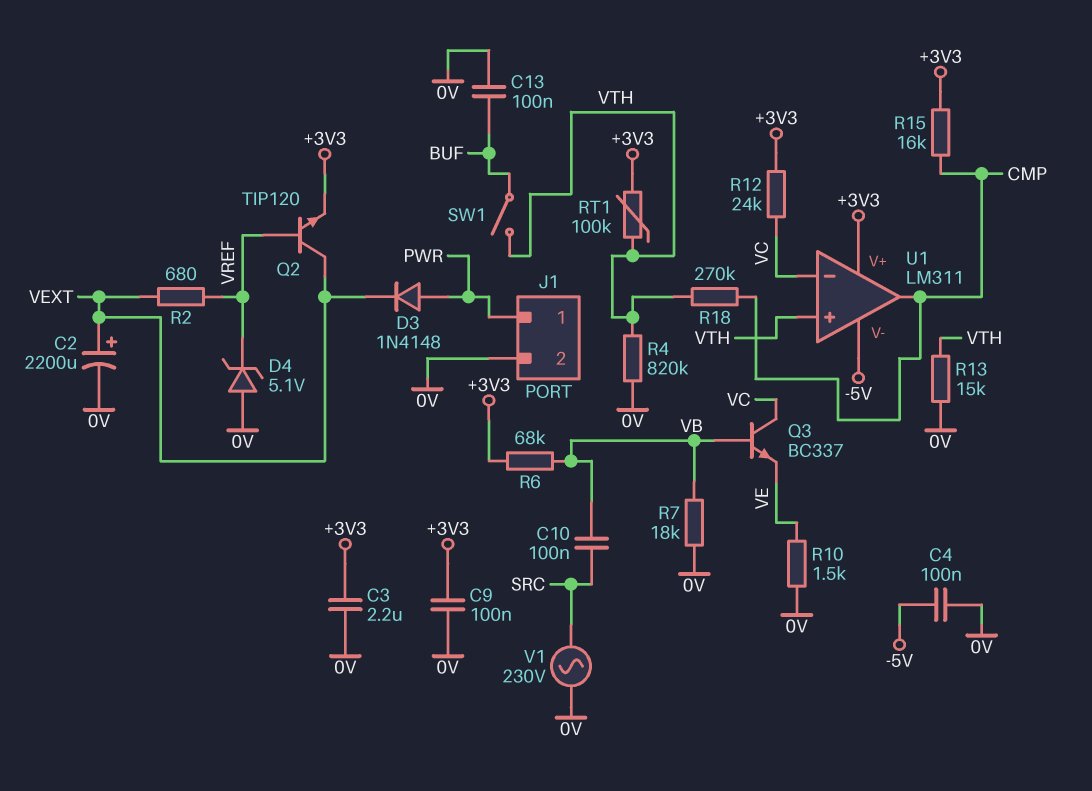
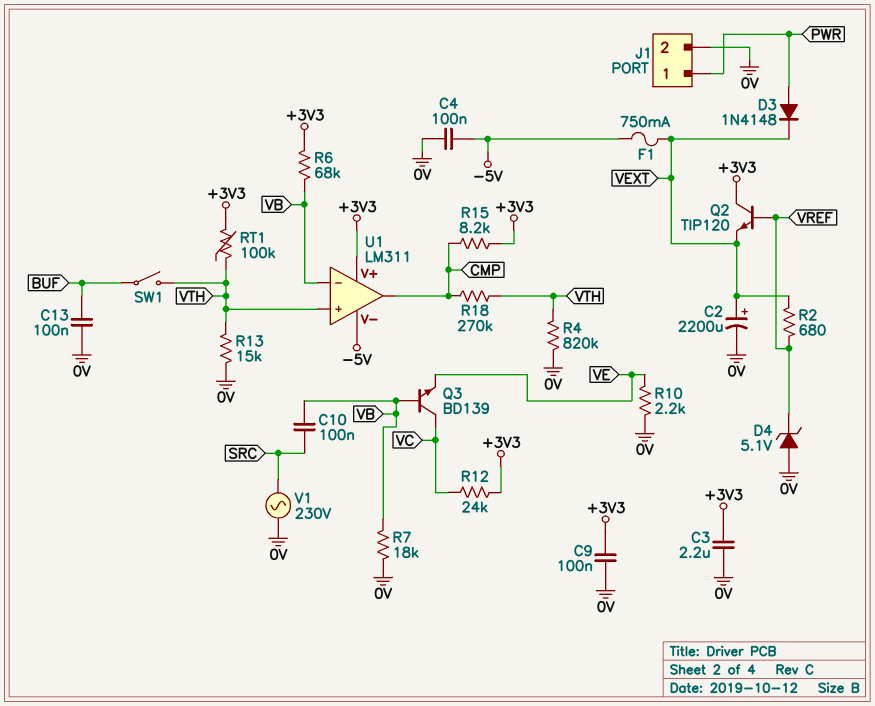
F1: none -> 750mA (-5V, VEXT)
Q2: NPN TIP120 (B VREF, C VEXT, E +3V3) -> NPN TIP120 (B VREF, C +3V3, E VEXT)
Q3: NPN BC337 (B VB, C VC, E VE) -> NPN BD139 (B VB, C VC, E VE)
R10: 1.5k (0V, VE) -> 2.2k (0V, VE)
R15: 16k (+3V3, CMP) -> 8.2k (+3V3, CMP)
U1 pin in-: VC -> VB

